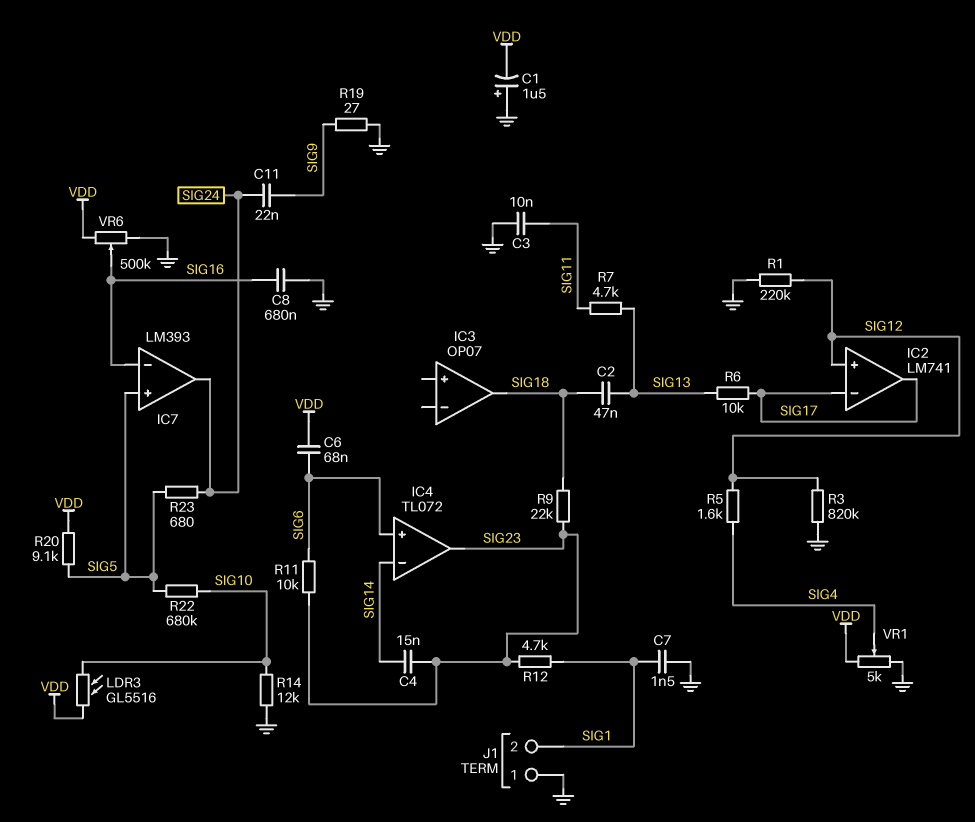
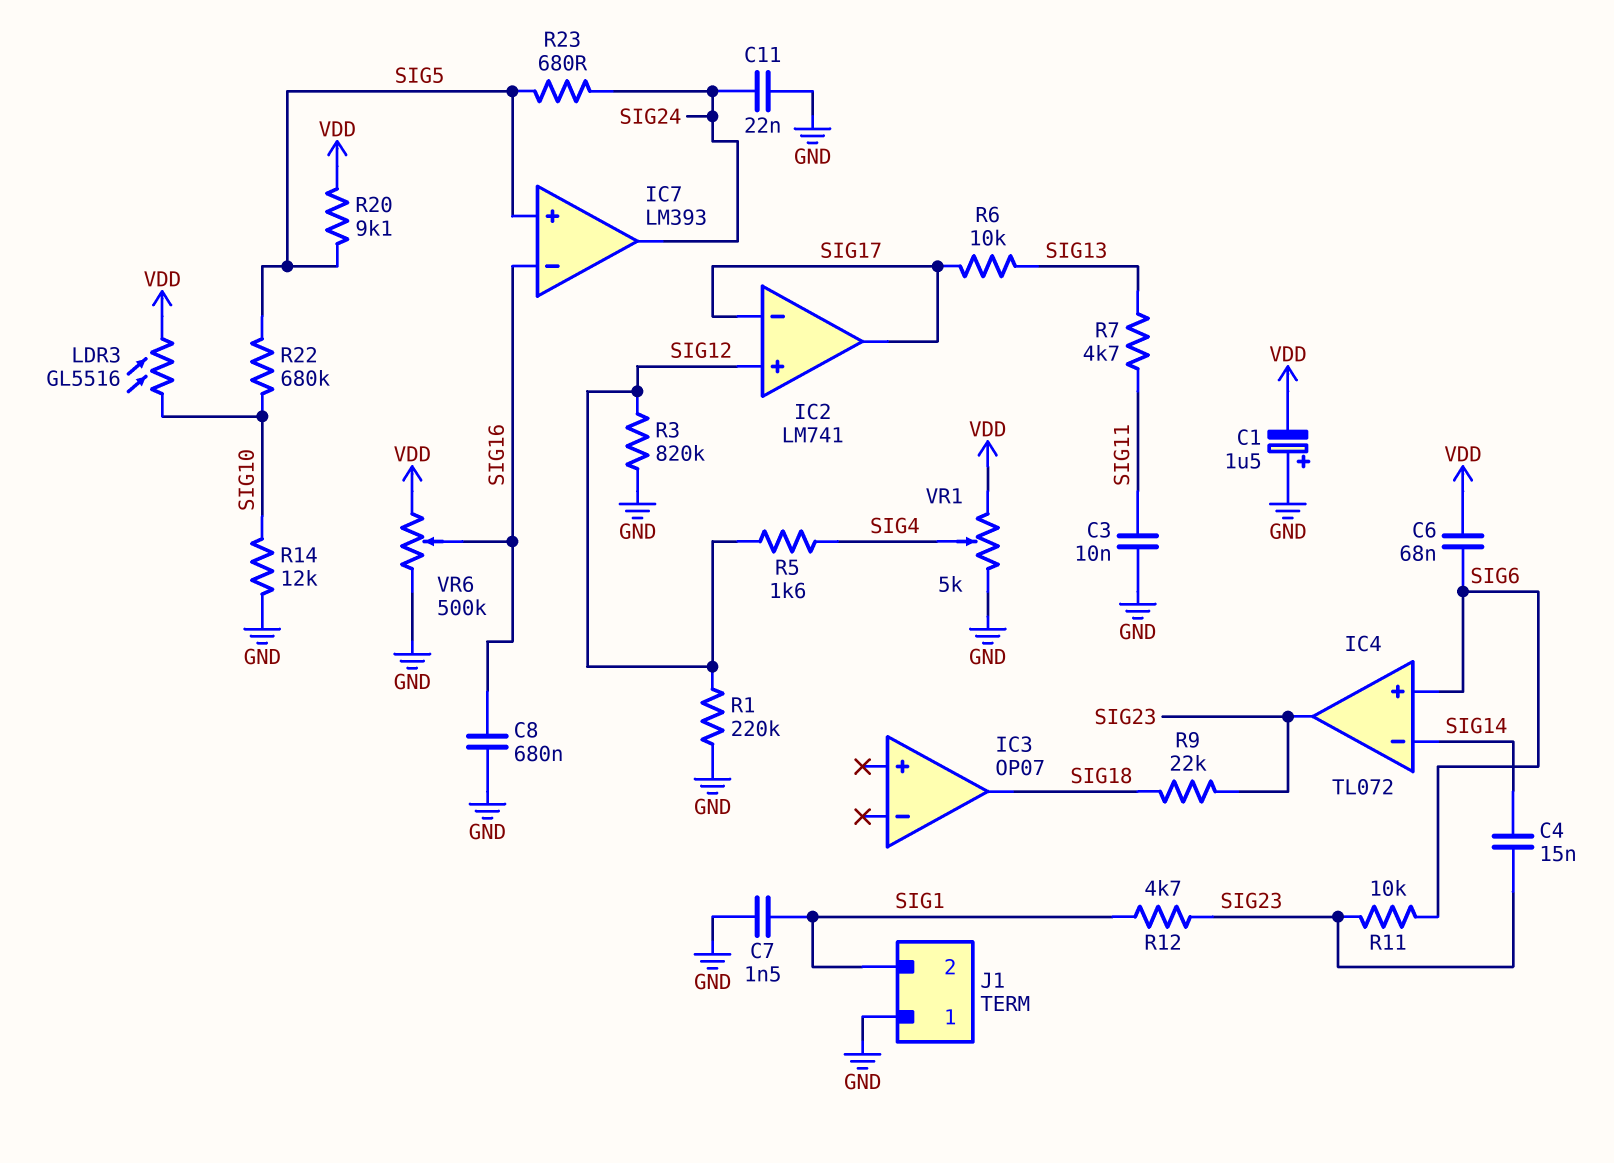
C2: 47nF (SIG13, SIG18) -> none
C11: 22nF (SIG9, SIG24) -> 22nF (GND, SIG24)
R19: 27 (GND, SIG9) -> none

